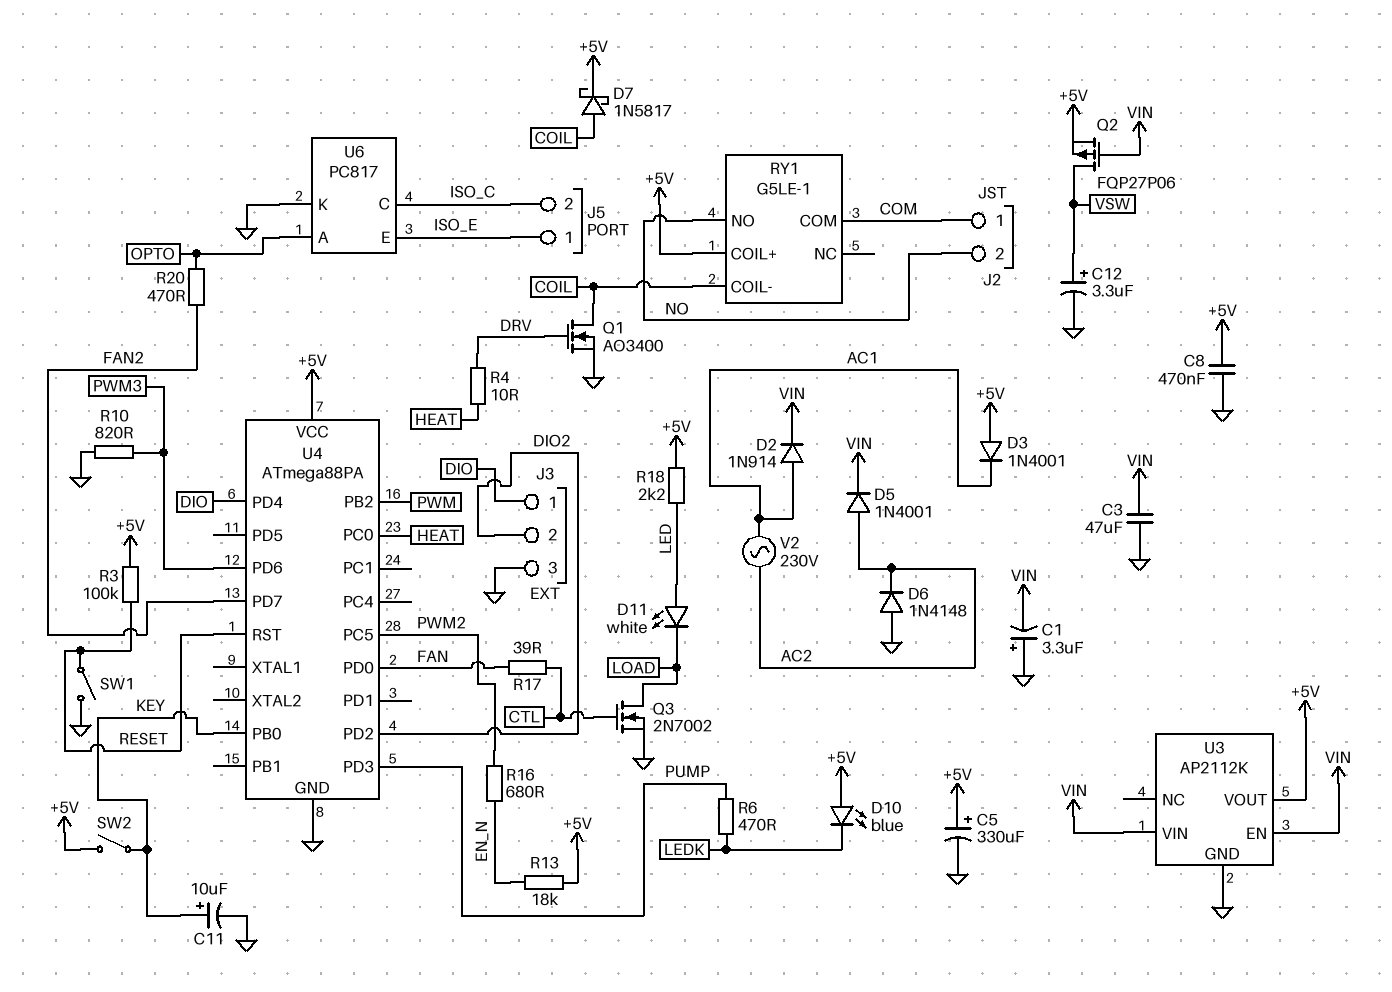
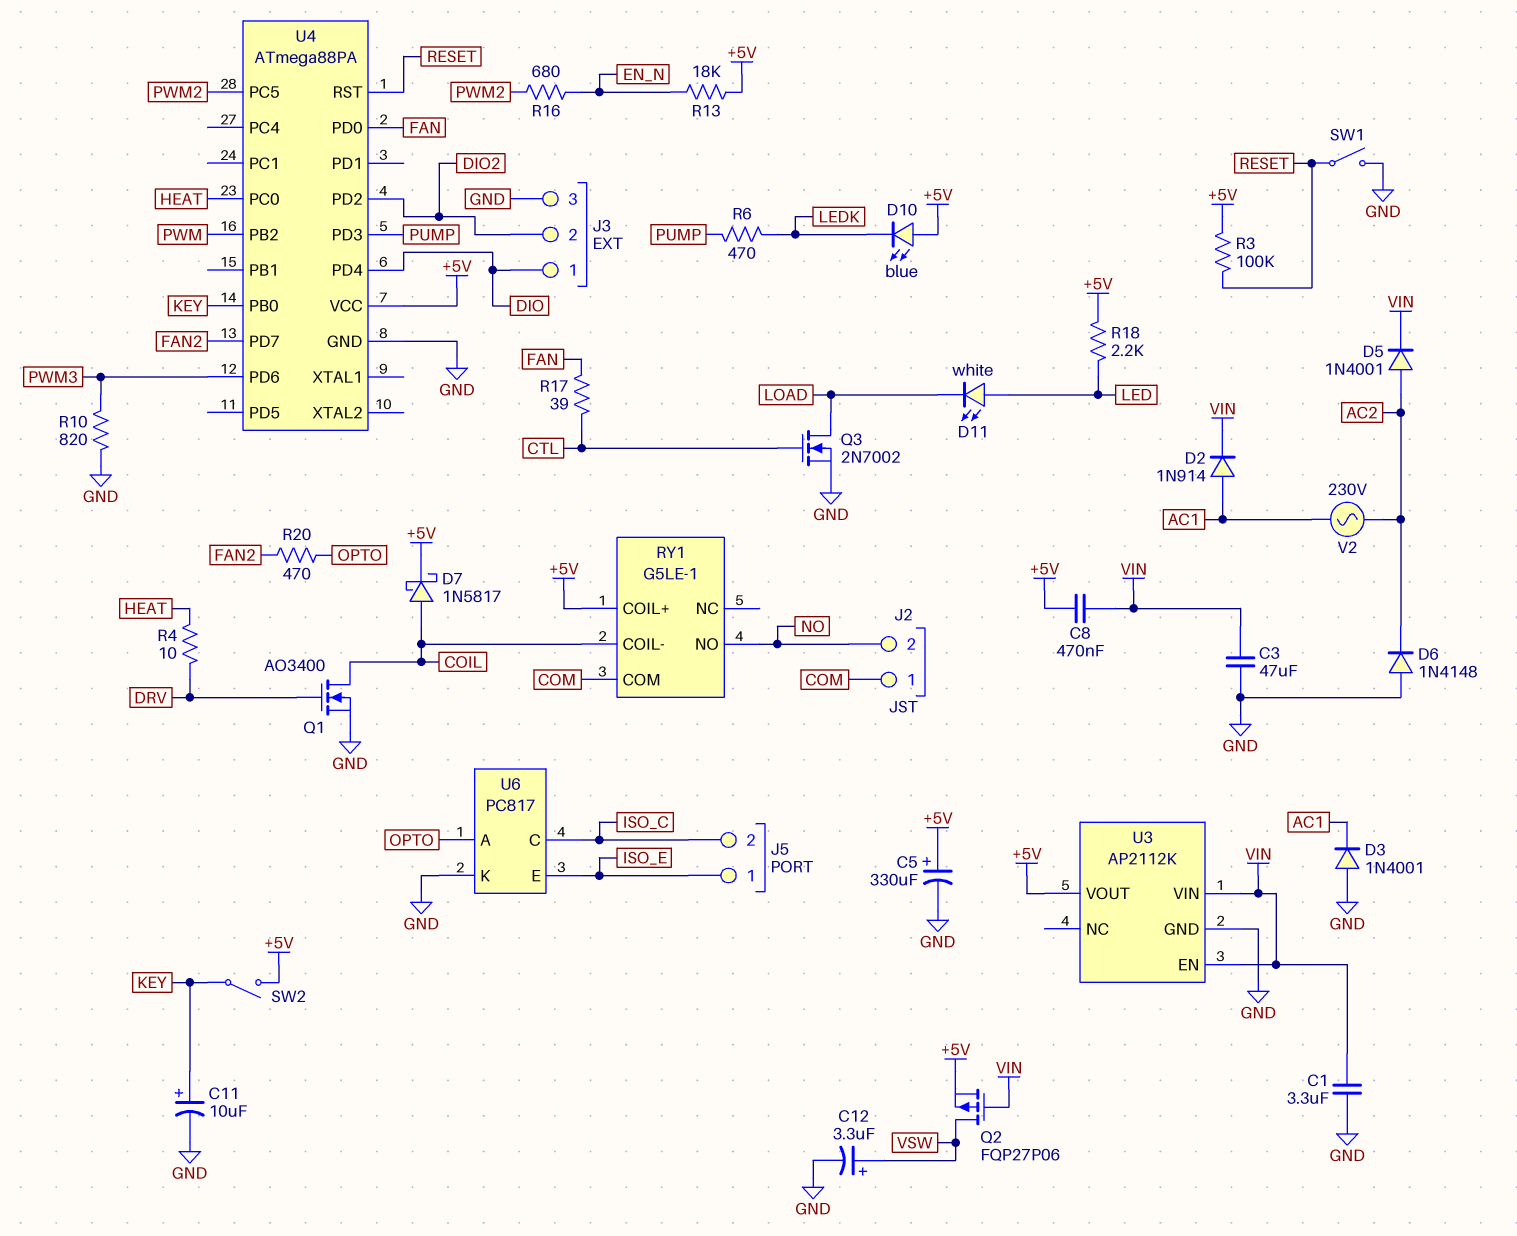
C1: 3.3uF (plus GND, minus VIN) -> 3.3uF (GND, VIN)
C8: 470nF (+5V, GND) -> 470nF (+5V, VIN)
D3: diode 1N4001 (A +5V, K AC1) -> diode 1N4001 (A GND, K AC1)

